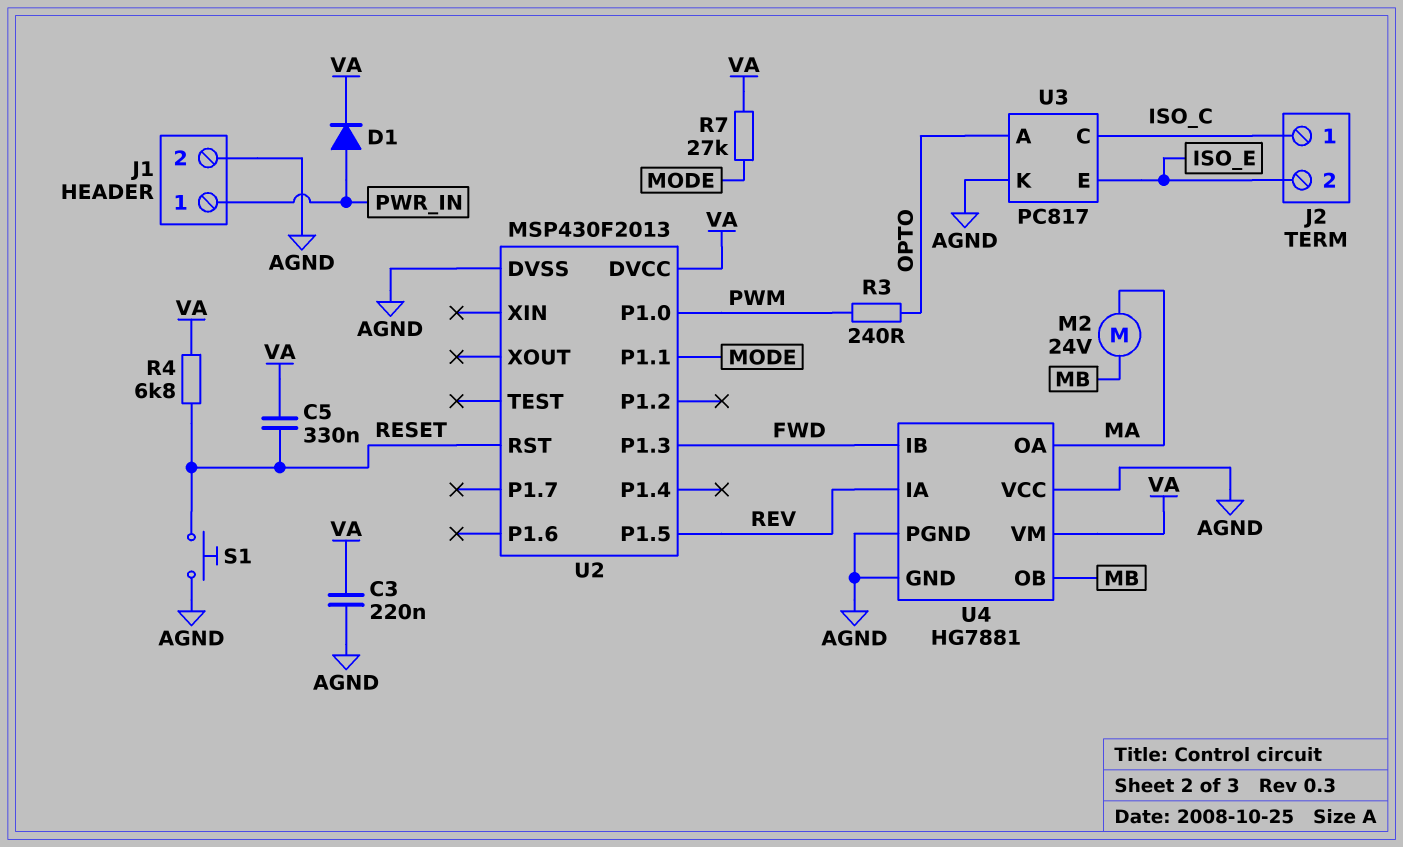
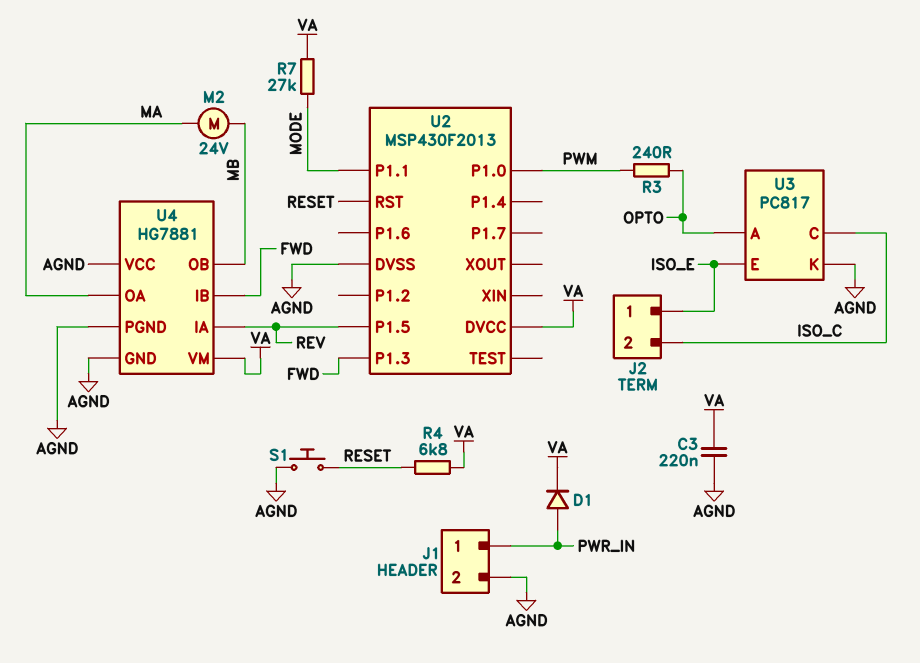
C5: 330nF (RESET, VA) -> none
J2 pin 1: ISO_C -> ISO_E
J2 pin 2: ISO_E -> ISO_C

